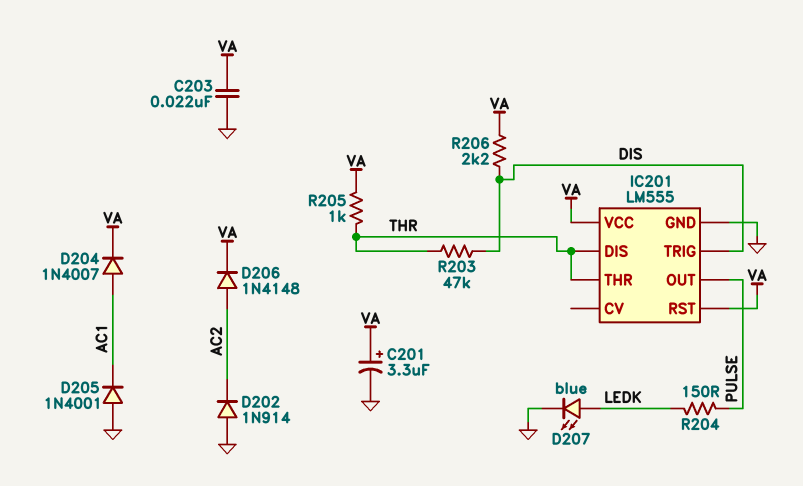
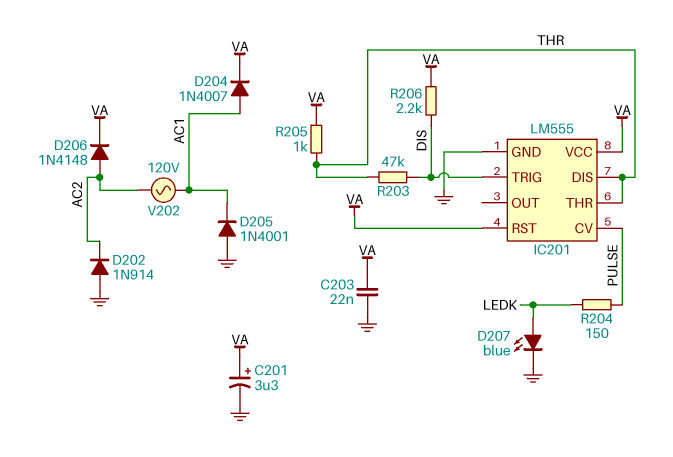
IC201 pin CV: none -> PULSE
IC201 pin OUT: PULSE -> none
V202: none -> AC 120V (AC1, AC2)

